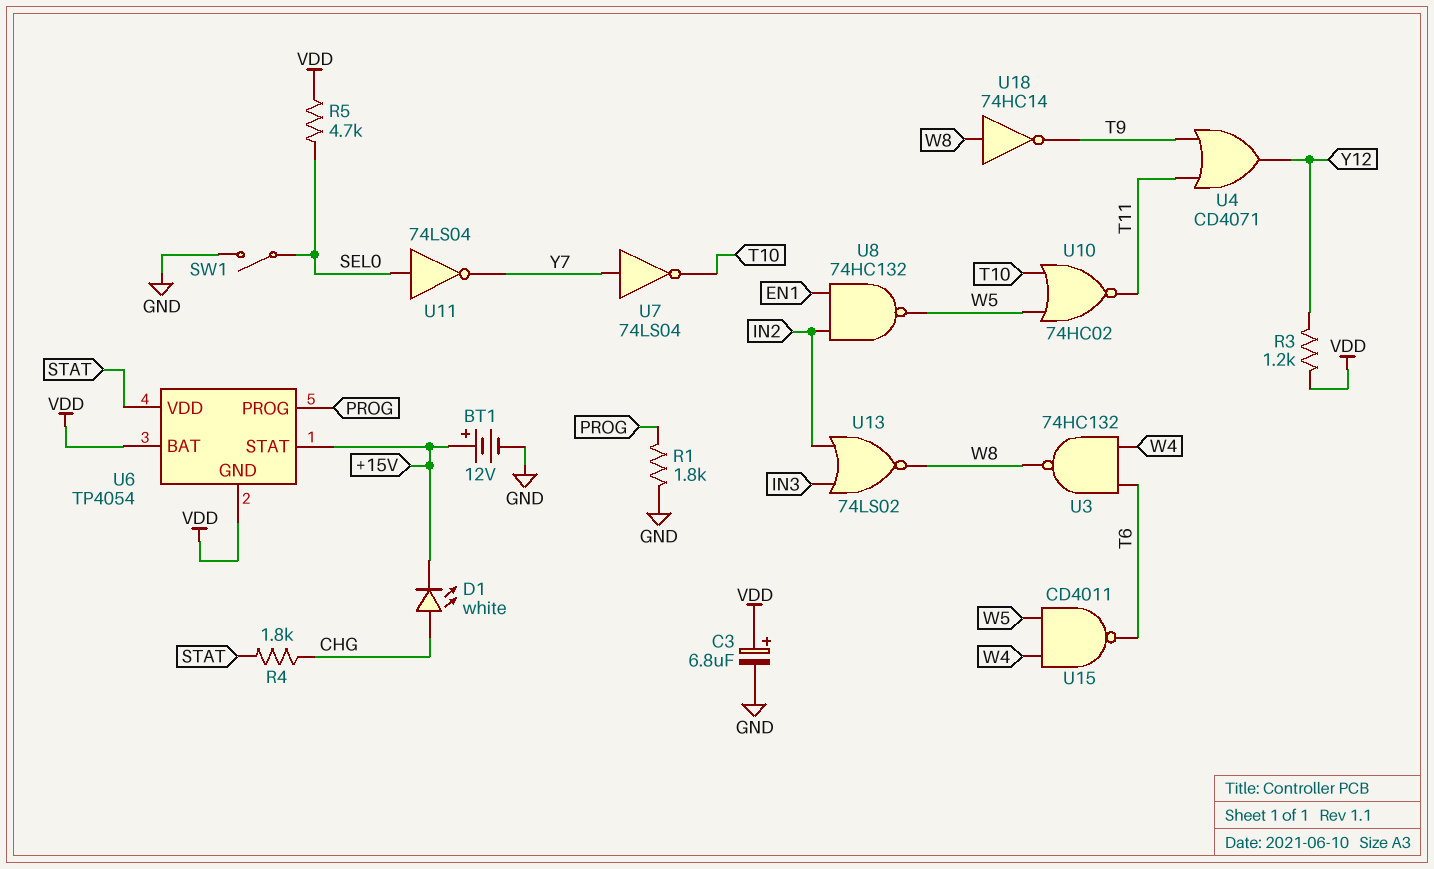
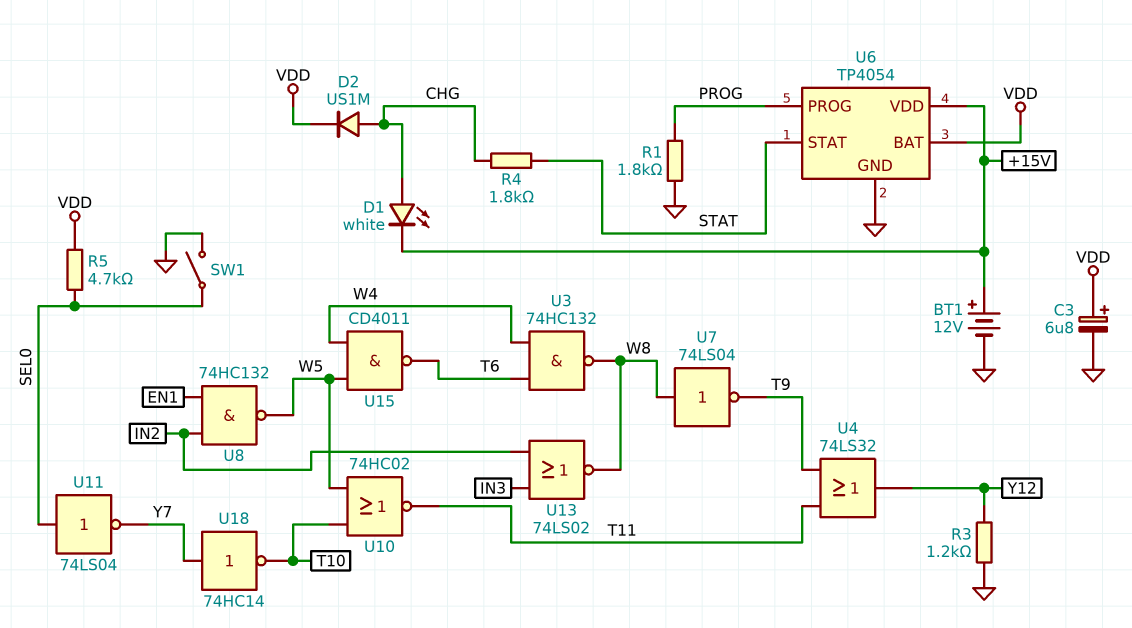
D2: none -> diode US1M (A CHG, K VDD)
R3: 1.2k (VDD, Y12) -> 1.2k (GND, Y12)
U4: OR CD4071 (in T9, in T11, out Y12) -> OR 74LS32 (in T9, in T11, out Y12)
U6 pin GND: VDD -> GND
U6 pin STAT: +15V -> STAT
U6 pin VDD: STAT -> +15V
U7: NOT 74LS04 (in Y7, out T10) -> NOT 74LS04 (in W8, out T9)
U18: NOT 74HC14 (in W8, out T9) -> NOT 74HC14 (in Y7, out T10)

